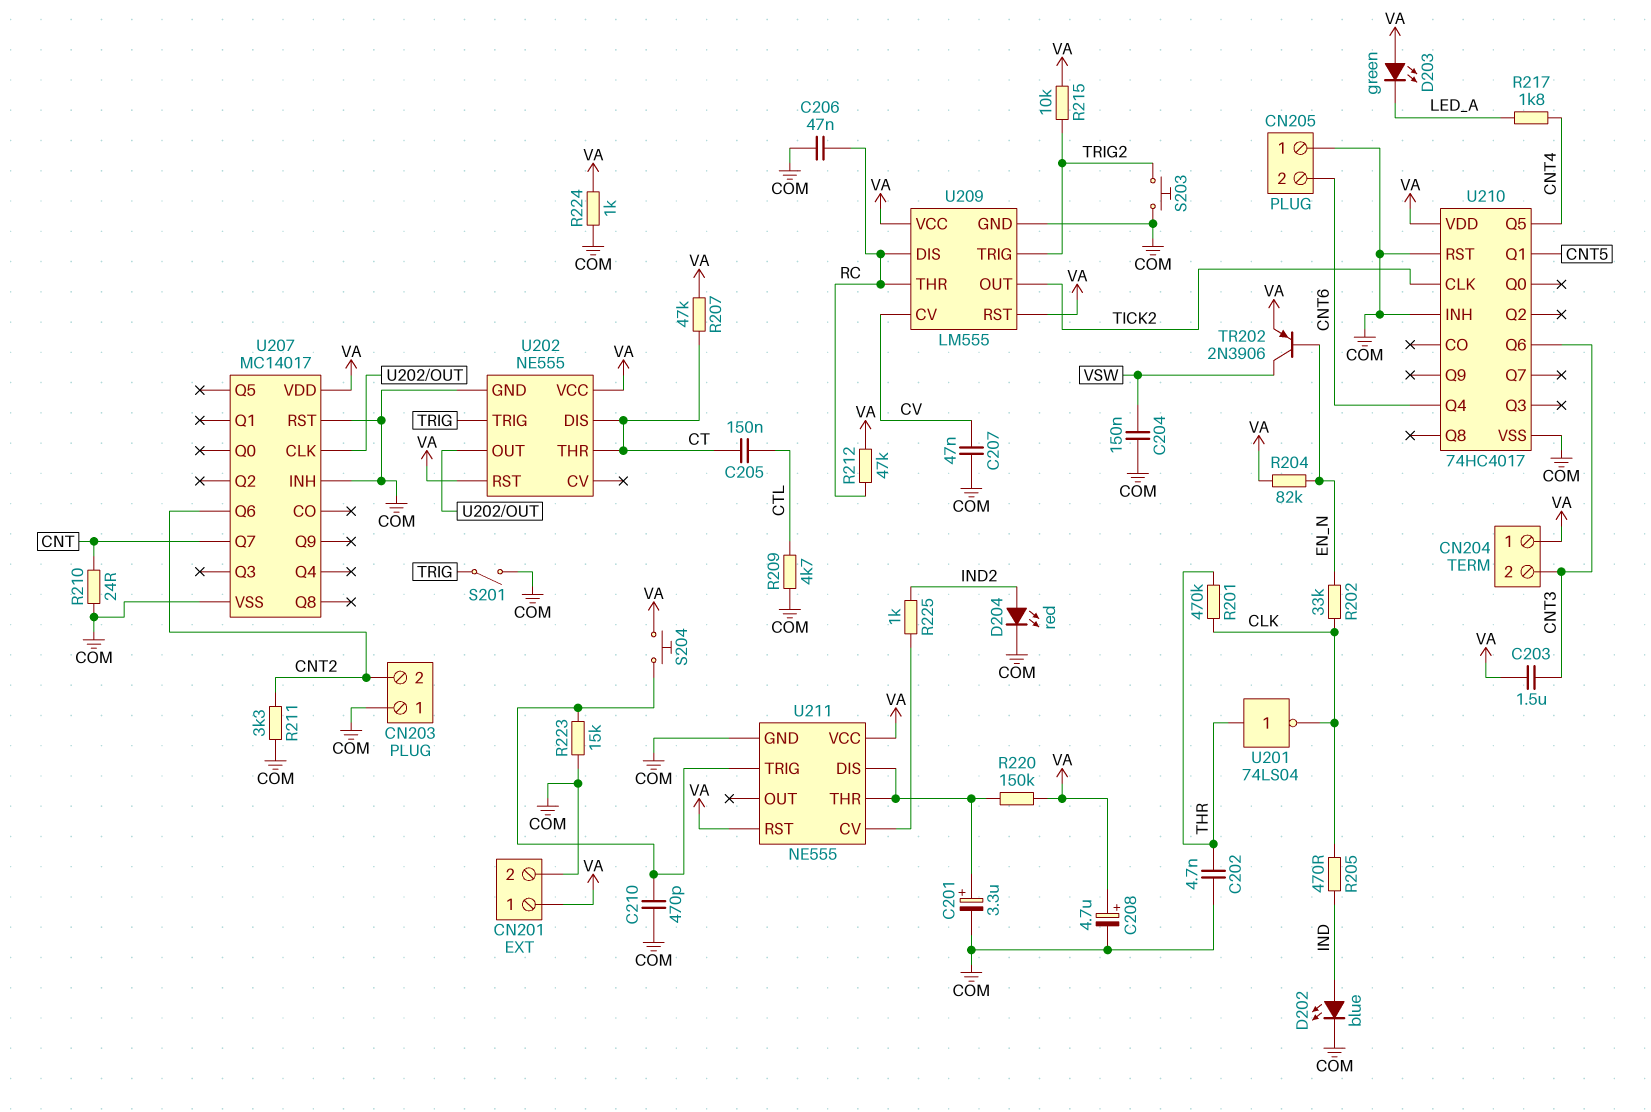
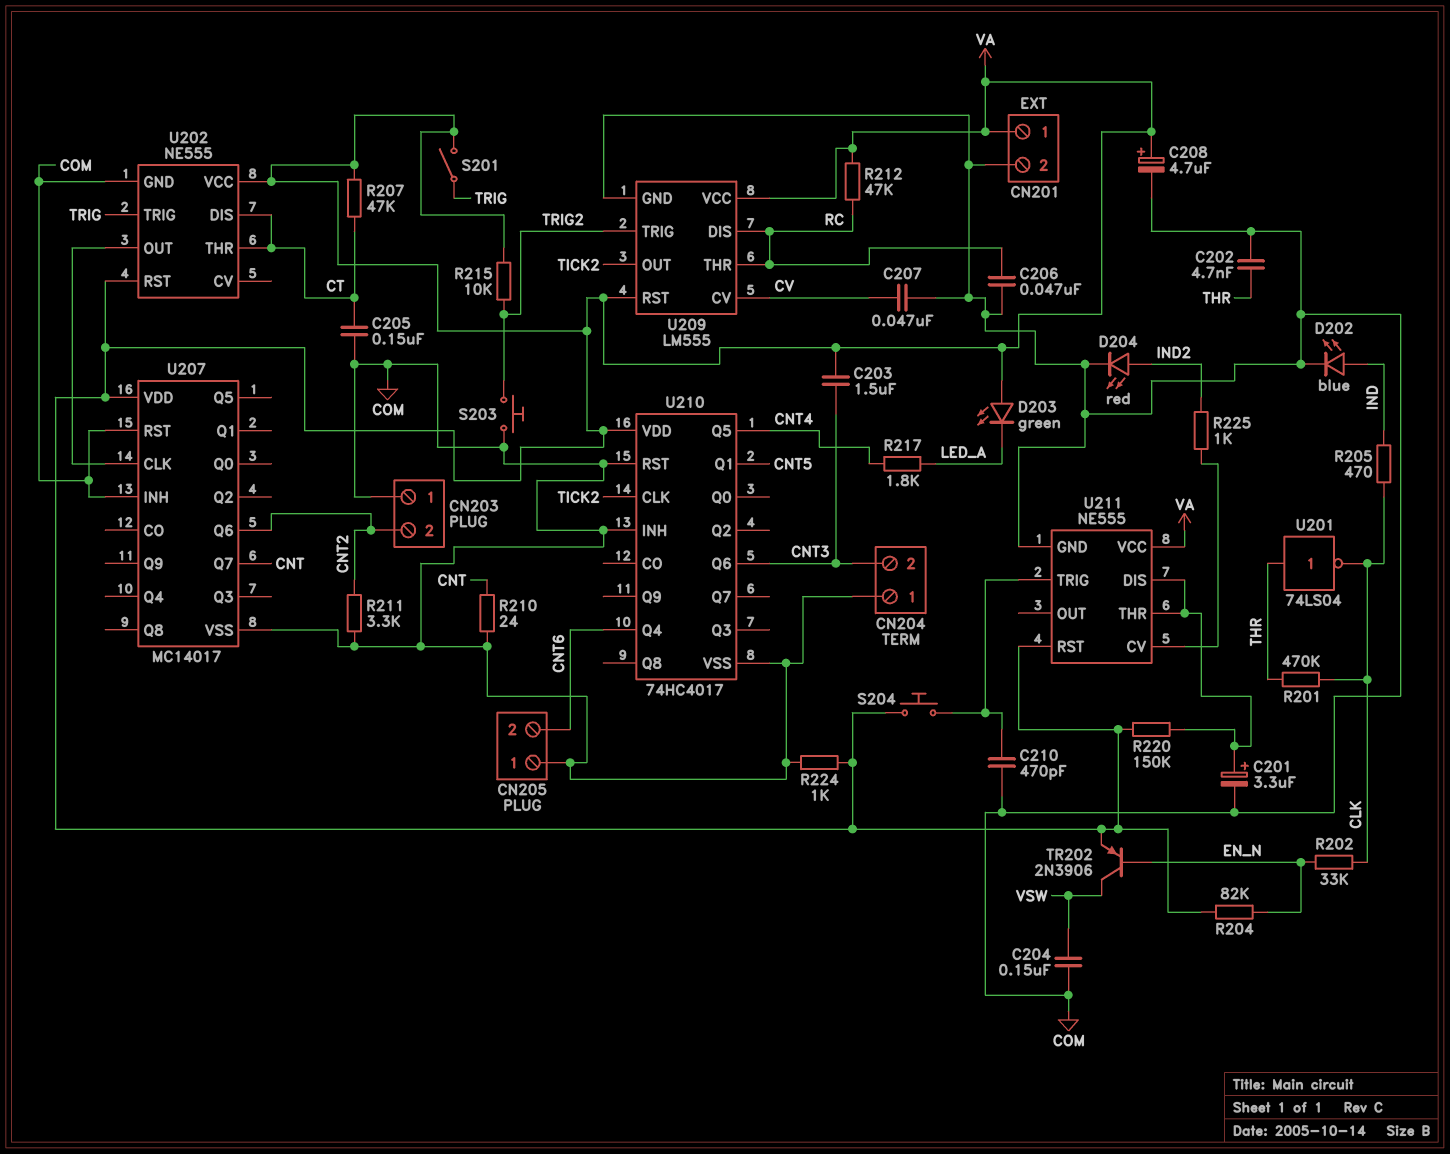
C205: 150nF (CT, CTL) -> 150nF (COM, CT)
CN204 pin 1: VA -> COM
R209: 4.7k (COM, CTL) -> none
R223: 15k (COM, U211/TRIG) -> none
S201: switch (COM, TRIG) -> switch (TRIG, VA)

